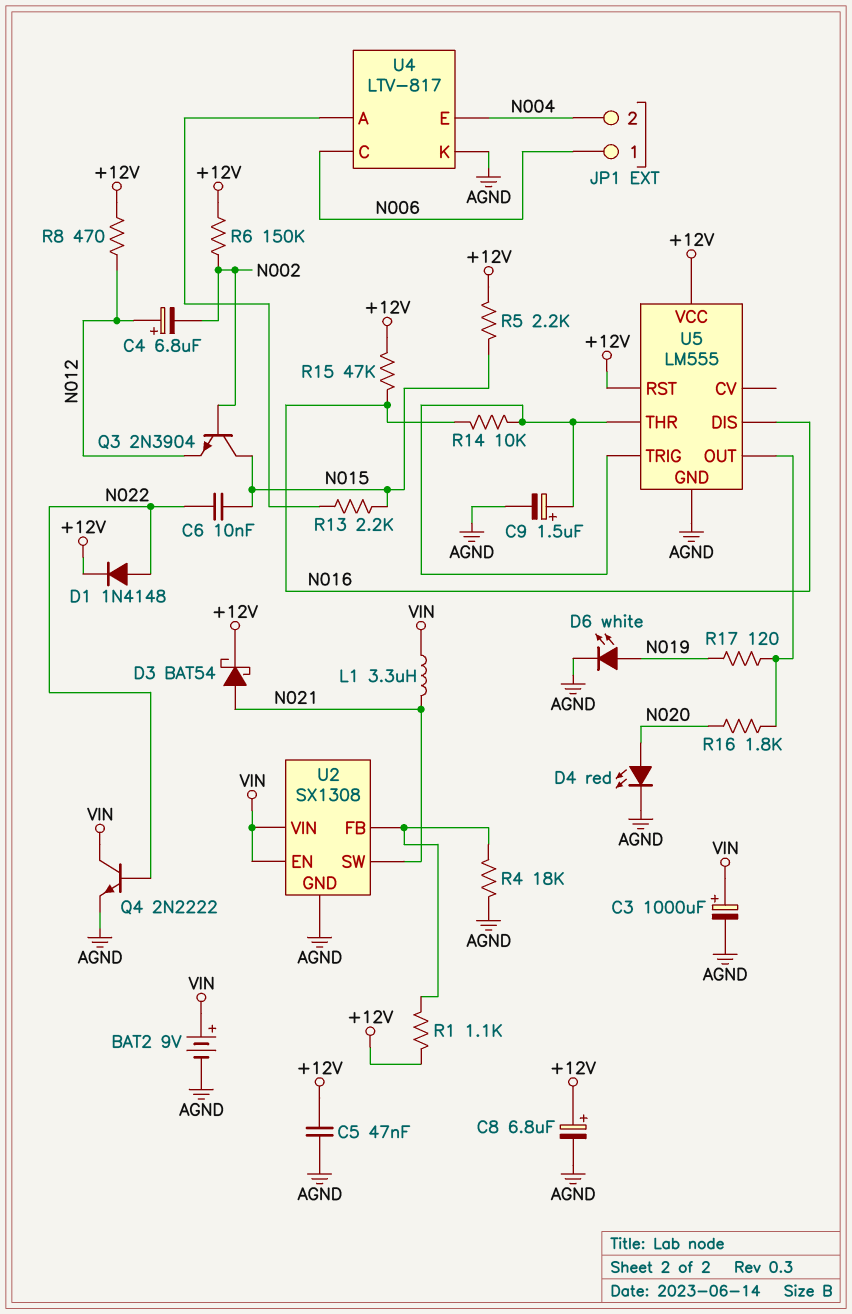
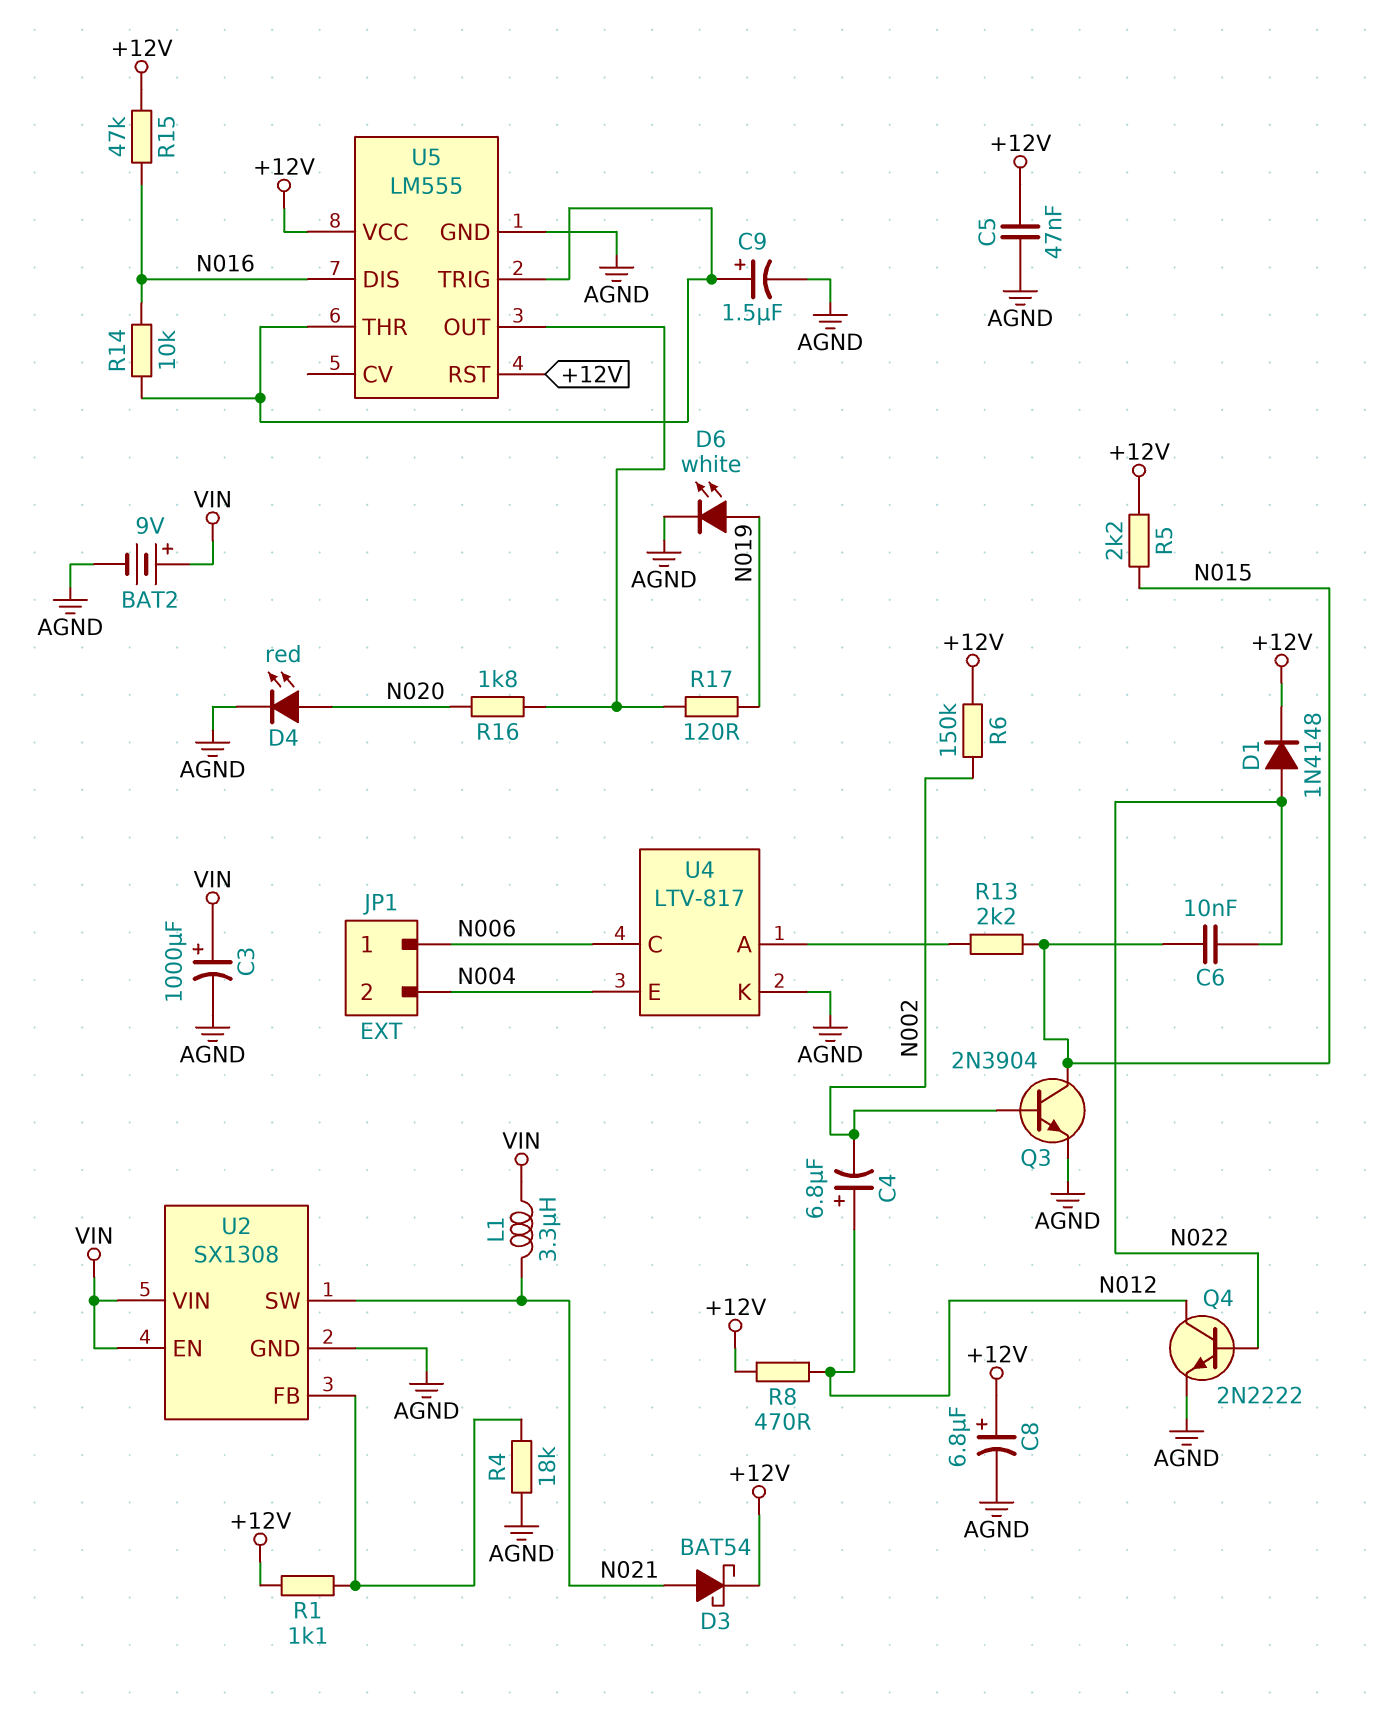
Q3: NPN 2N3904 (B N002, C N015, E N012) -> NPN 2N3904 (B N002, C N015, E AGND)
Q4: NPN 2N2222 (B N022, C VIN, E AGND) -> NPN 2N2222 (B N022, C N012, E AGND)

